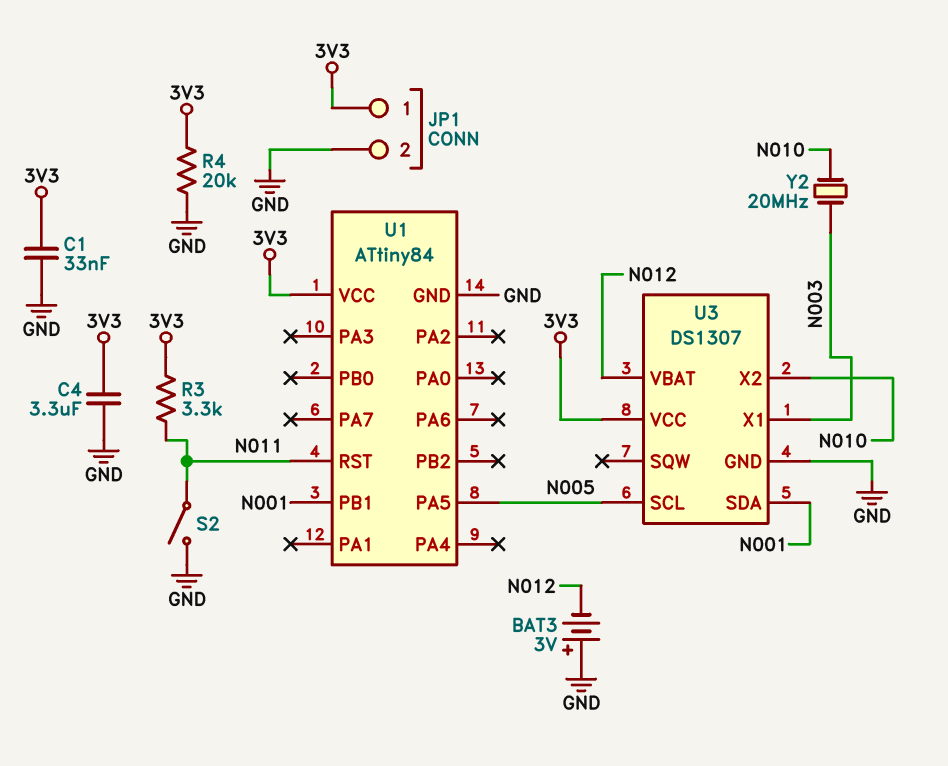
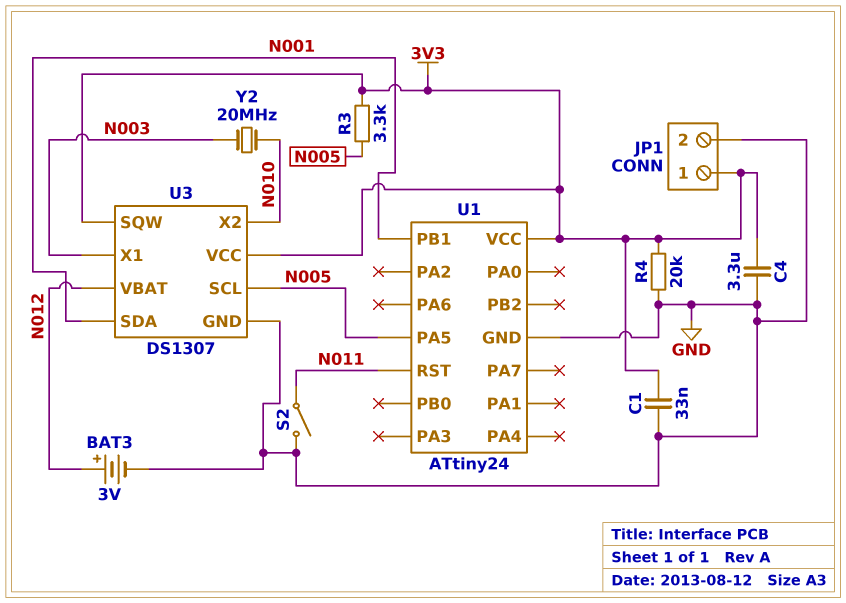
BAT3: 3V (plus GND, minus N012) -> 3V (plus N012, minus GND)
R3: 3.3k (3V3, N011) -> 3.3k (3V3, N005)
U1: ATtiny84 -> ATtiny24
U3 pin SQW: none -> 3V3

